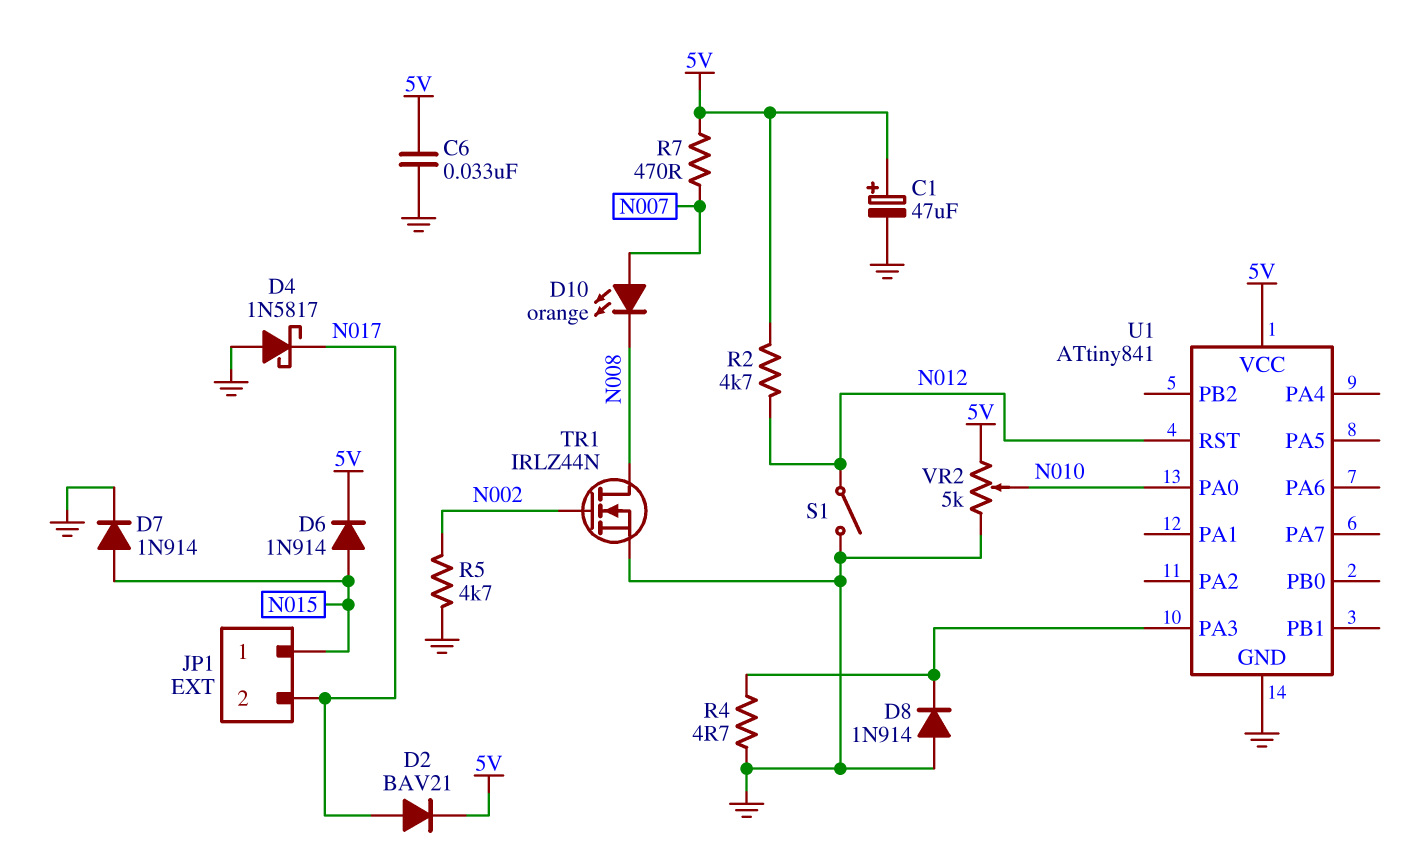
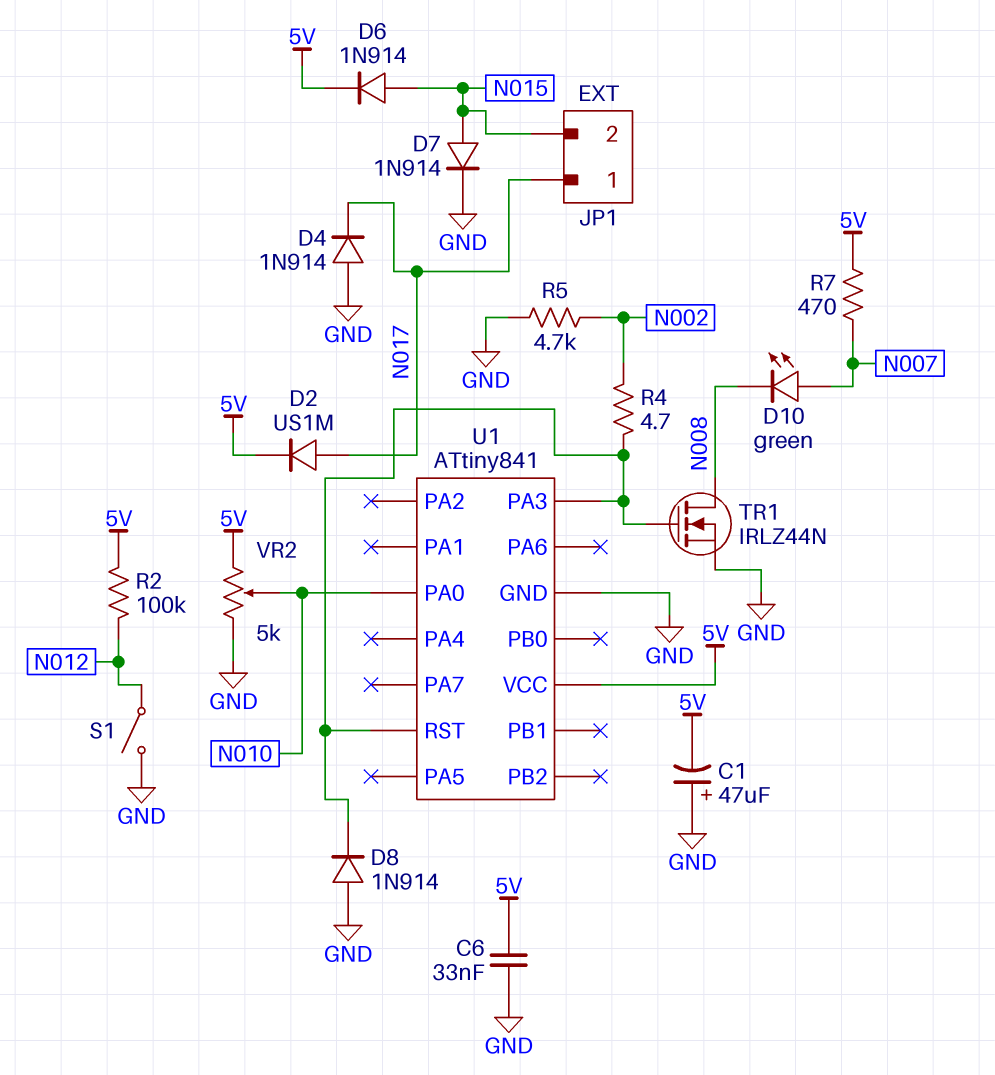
C1: 47uF (plus 5V, minus GND) -> 47uF (plus GND, minus 5V)
D2: diode BAV21 (A N017, K 5V) -> diode US1M (A N017, K 5V)
D4: schottky 1N5817 (A GND, K N017) -> diode 1N914 (A GND, K N017)
D10: LED orange (A N007, K N008) -> LED green (A N007, K N008)
JP1 pin 1: N015 -> N017
JP1 pin 2: N017 -> N015
R2: 4.7k (5V, N012) -> 100k (5V, N012)
R4: 4.7 (GND, U1/PA3) -> 4.7 (N002, U1/PA3)
TR1: NMOS IRLZ44N (G N002, D N008, S GND) -> NMOS IRLZ44N (G U1/PA3, D N008, S GND)
U1 pin RST: N012 -> U1/PA3

